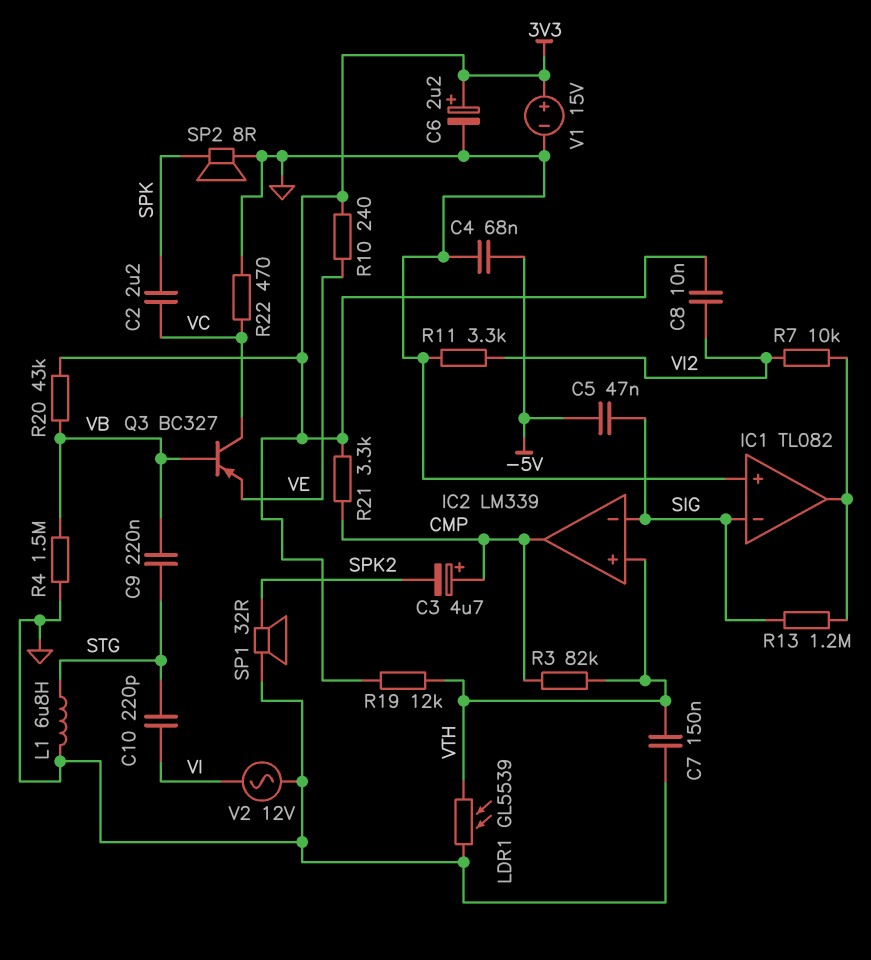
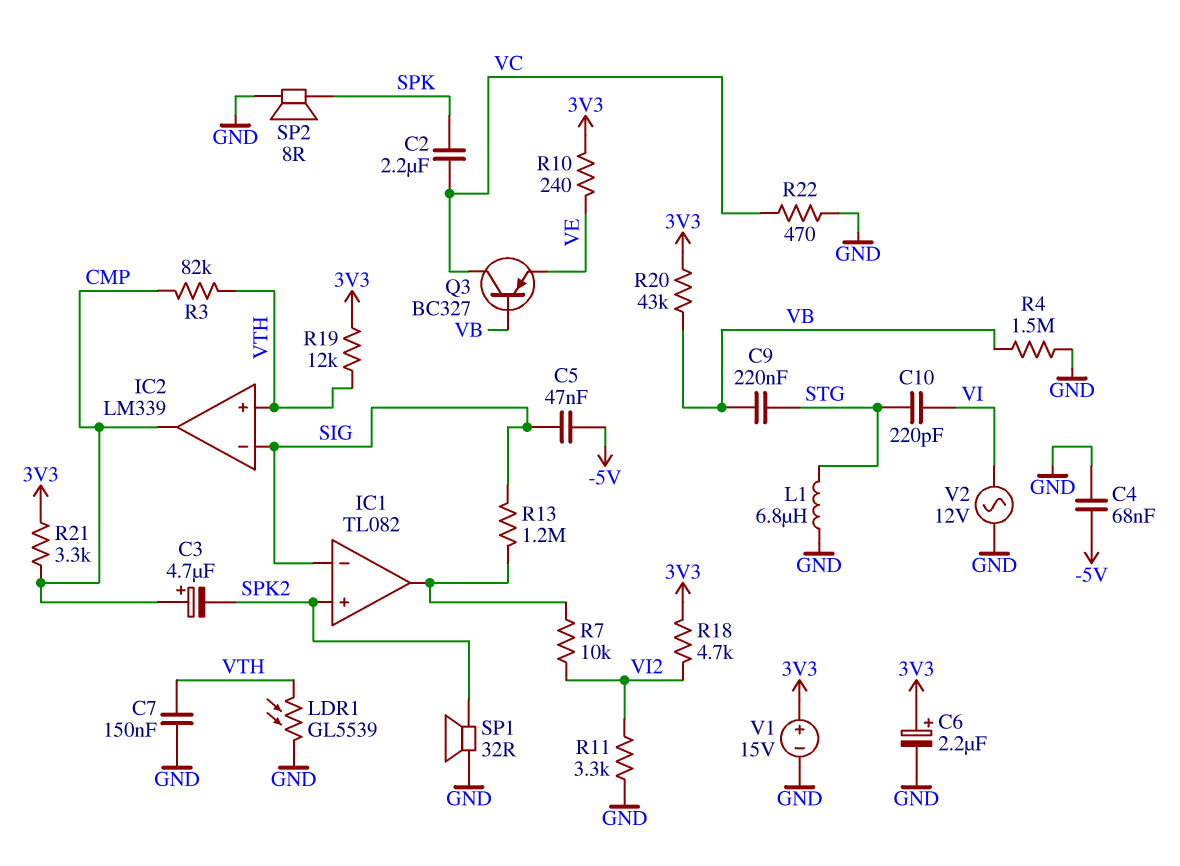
C8: 10nF (3V3, VI2) -> none
IC1 pin in+: GND -> SPK2
R18: none -> 4.7k (3V3, VI2)

